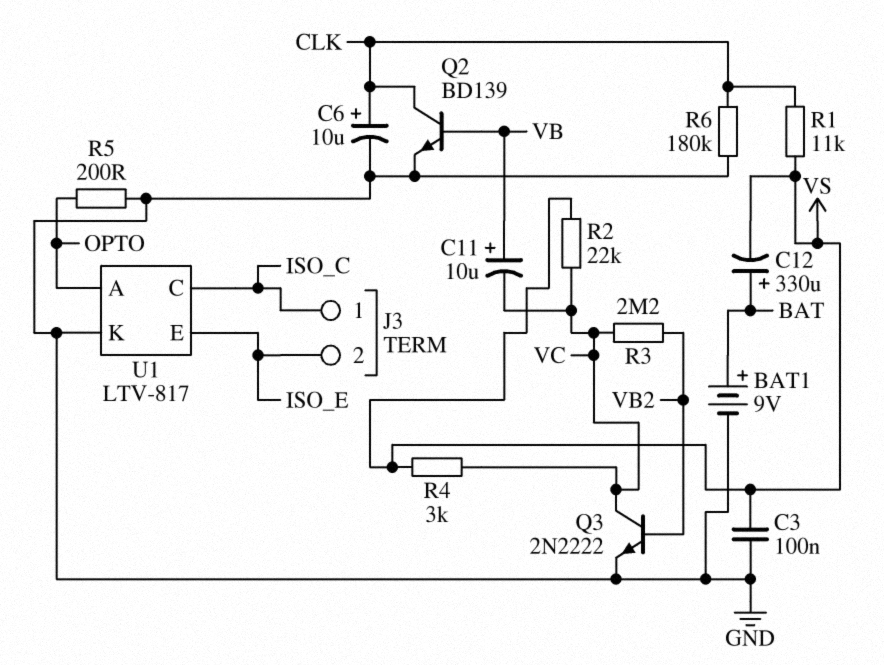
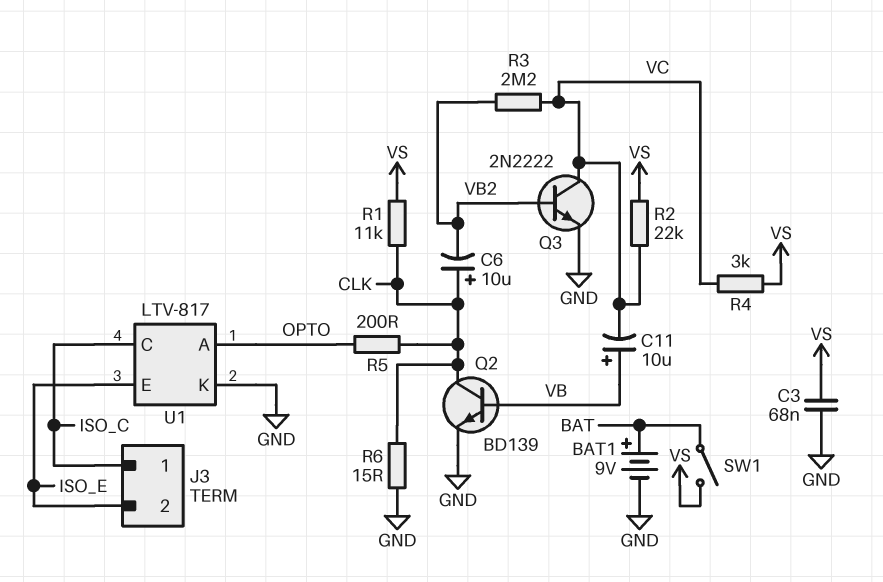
C3: 100nF (GND, VS) -> 68nF (GND, VS)
C6: 10uF (plus CLK, minus GND) -> 10uF (plus CLK, minus VB2)
C12: 330uF (plus BAT, minus VS) -> none
R5: 200 (GND, OPTO) -> 200 (CLK, OPTO)
R6: 180k (CLK, GND) -> 15 (CLK, GND)
SW1: none -> switch (BAT, VS)

